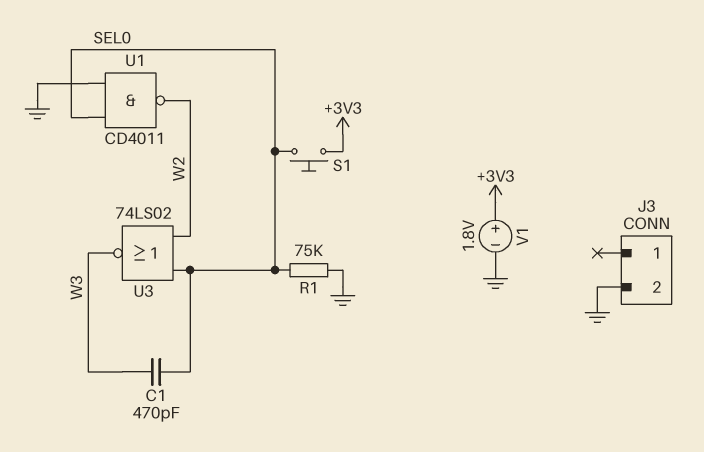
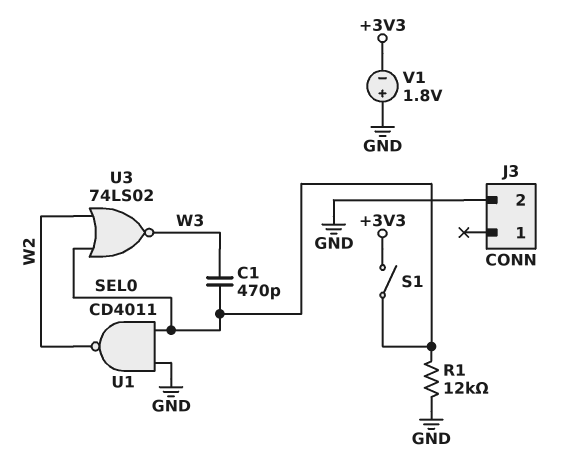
R1: 75k (GND, SEL0) -> 12k (GND, SEL0)
S1: button (+3V3, SEL0) -> switch (+3V3, SEL0)
V1: 1.8V (plus +3V3, minus GND) -> 1.8V (plus GND, minus +3V3)

